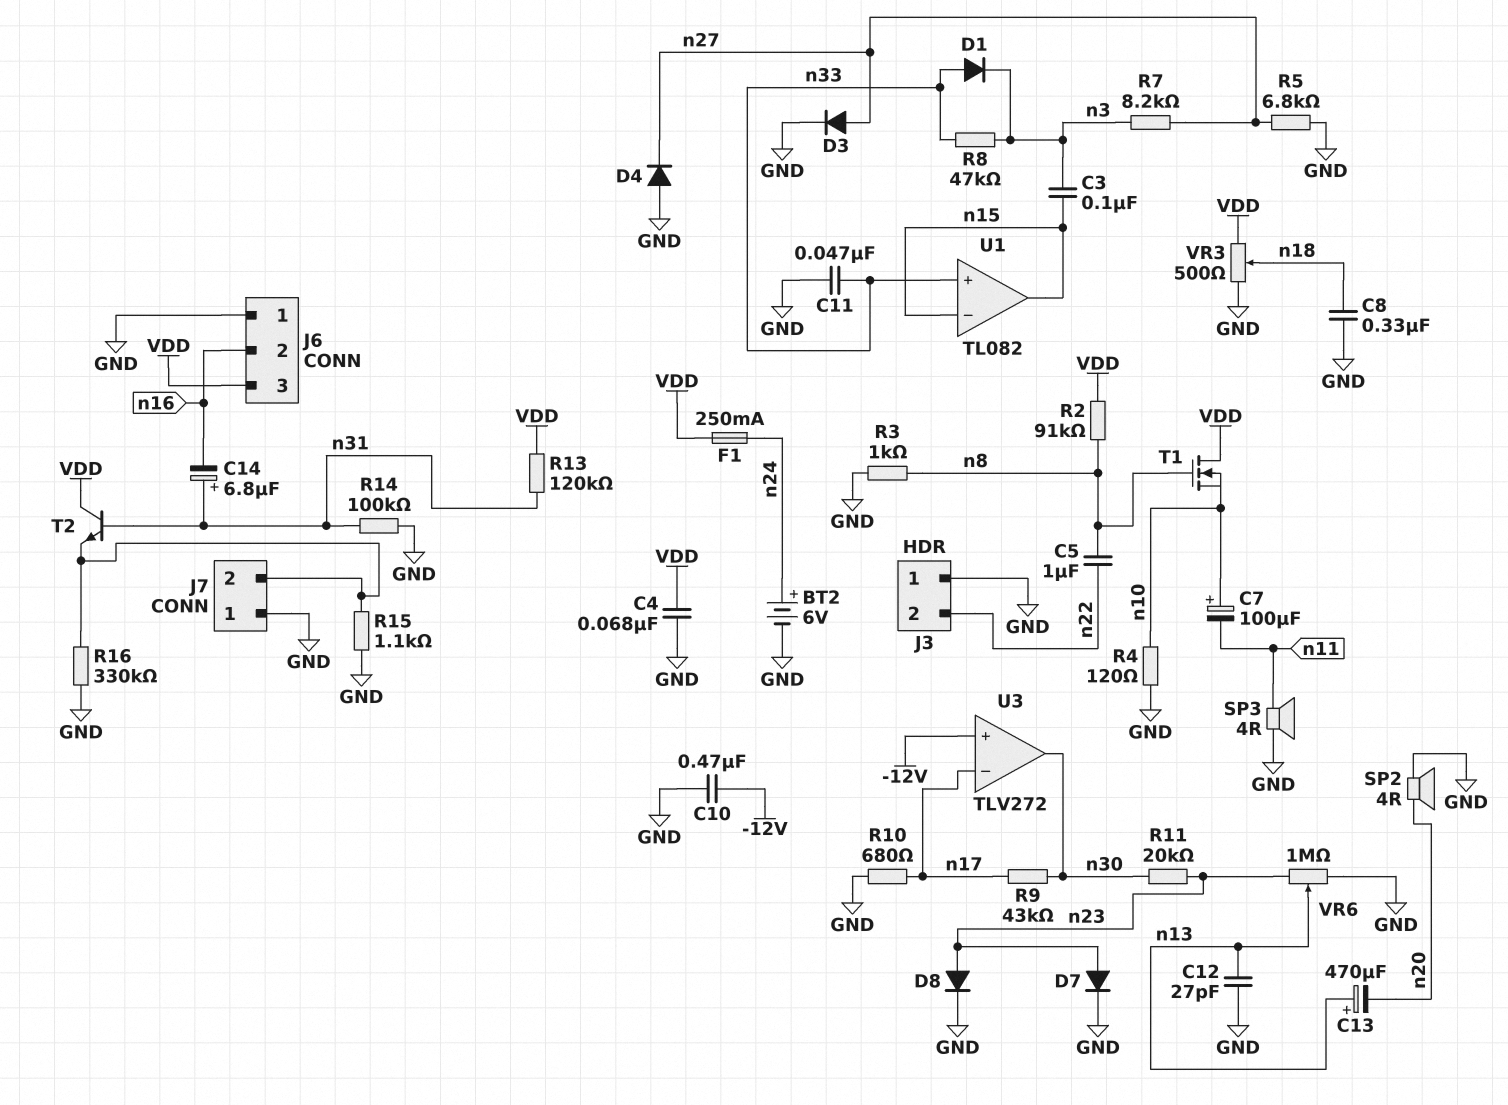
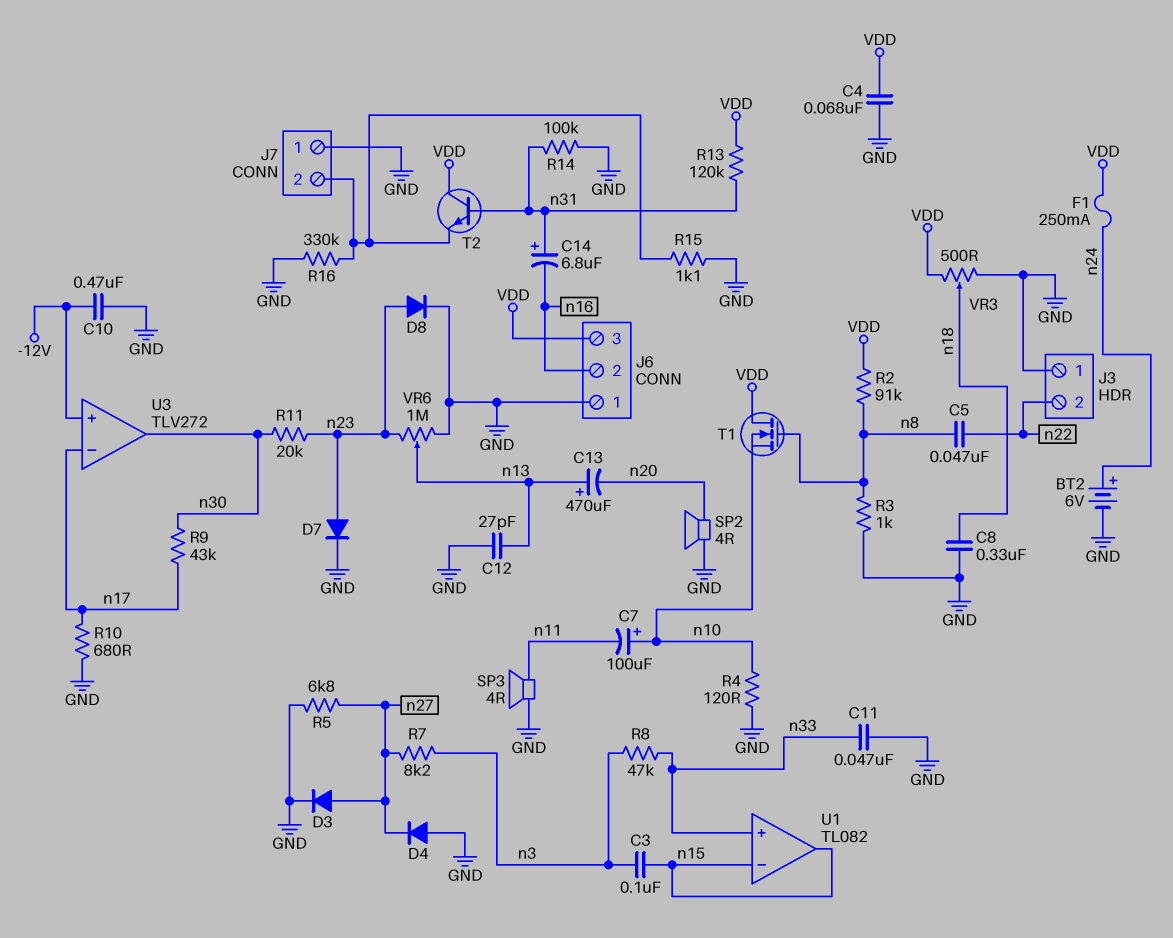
C5: 1uF (n8, n22) -> 47nF (n8, n22)
D1: diode (A n33, K n3) -> none

